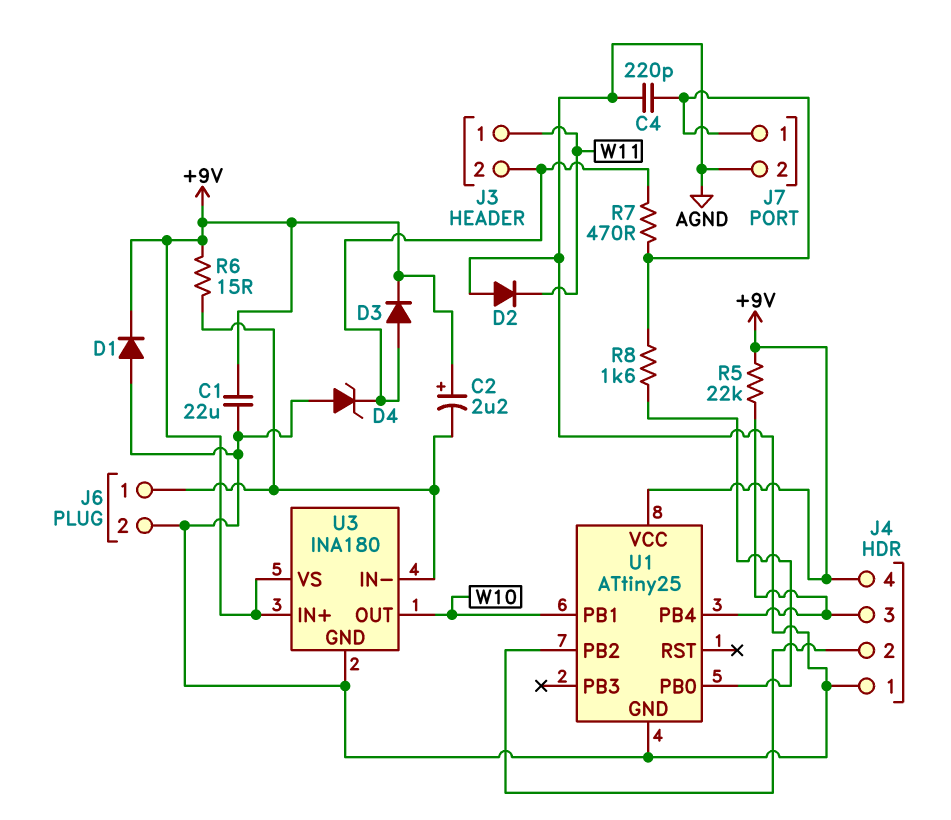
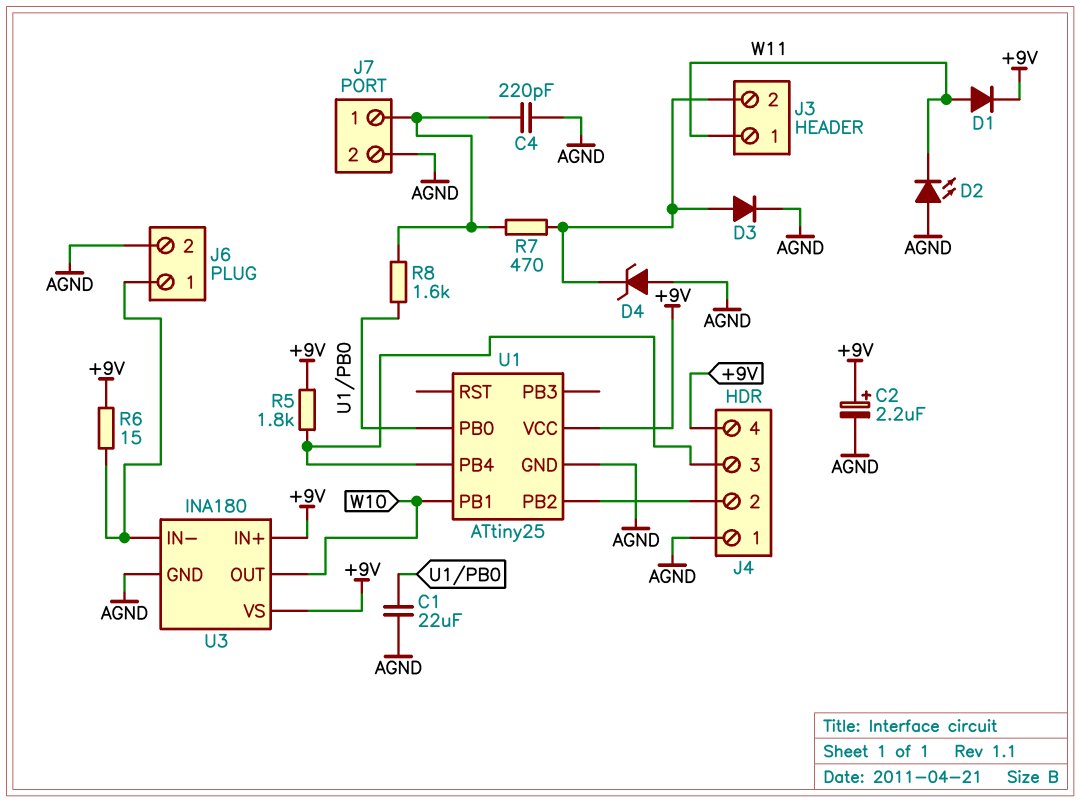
C1: 22uF (+9V, AGND) -> 22uF (AGND, U1/PB0)
C2: 2.2uF (plus +9V, minus J6/1) -> 2.2uF (plus +9V, minus AGND)
D1: diode (A AGND, K +9V) -> diode (A W11, K +9V)
D2: diode (A AGND, K W11) -> LED (A AGND, K W11)
D3: diode (A J3/2, K +9V) -> diode (A J3/2, K AGND)
R5: 22k (+9V, J4/3) -> 1.8k (+9V, J4/3)

